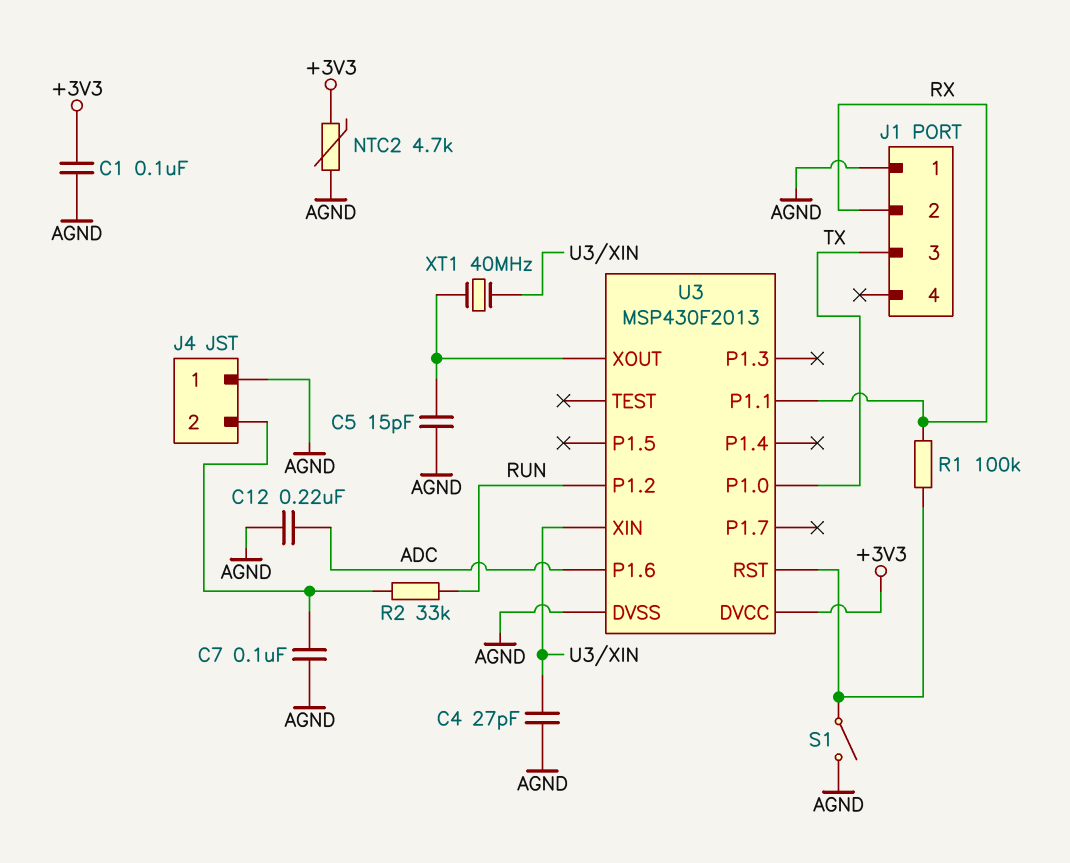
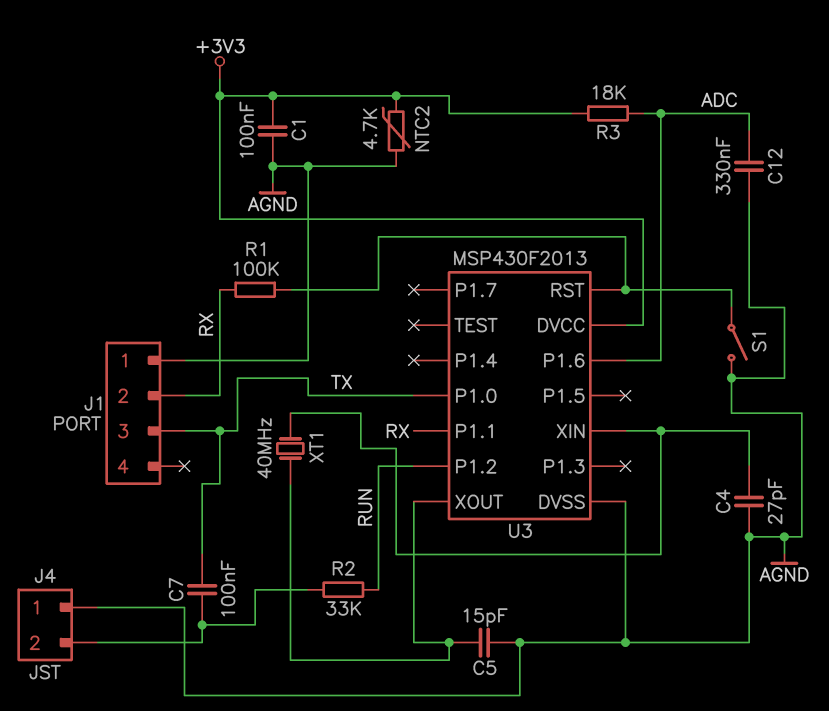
C7: 100nF (AGND, J4/2) -> 100nF (J4/2, TX)
C12: 220nF (ADC, AGND) -> 330nF (ADC, AGND)
R3: none -> 18k (+3V3, ADC)

